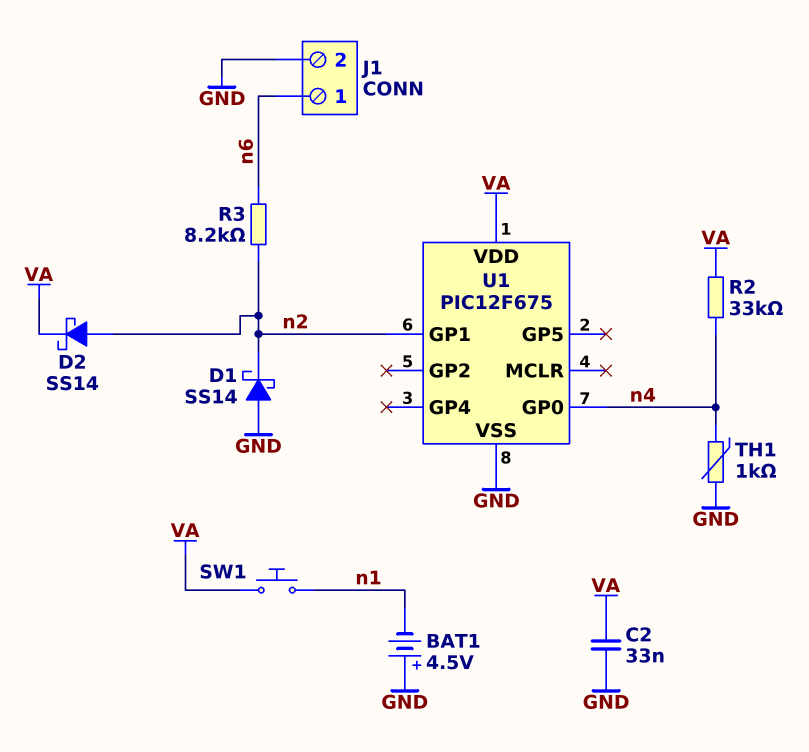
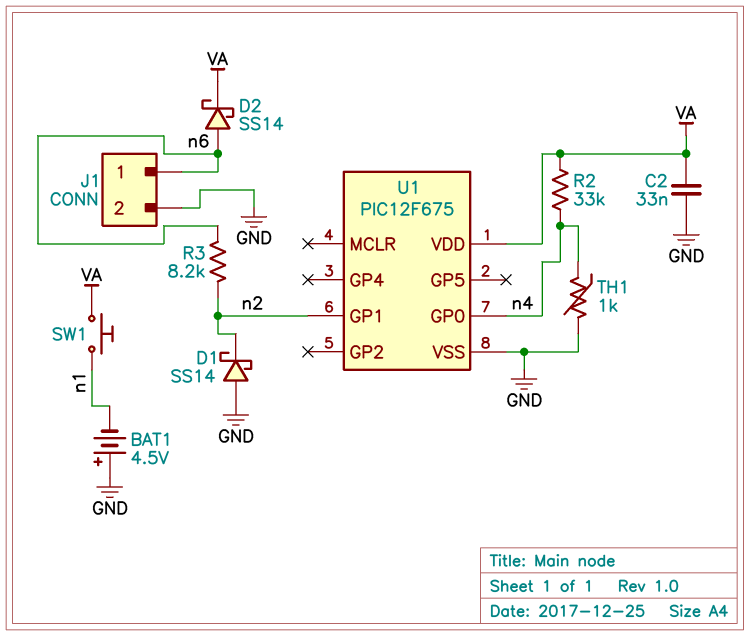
D2: schottky SS14 (A n2, K VA) -> schottky SS14 (A n6, K VA)

